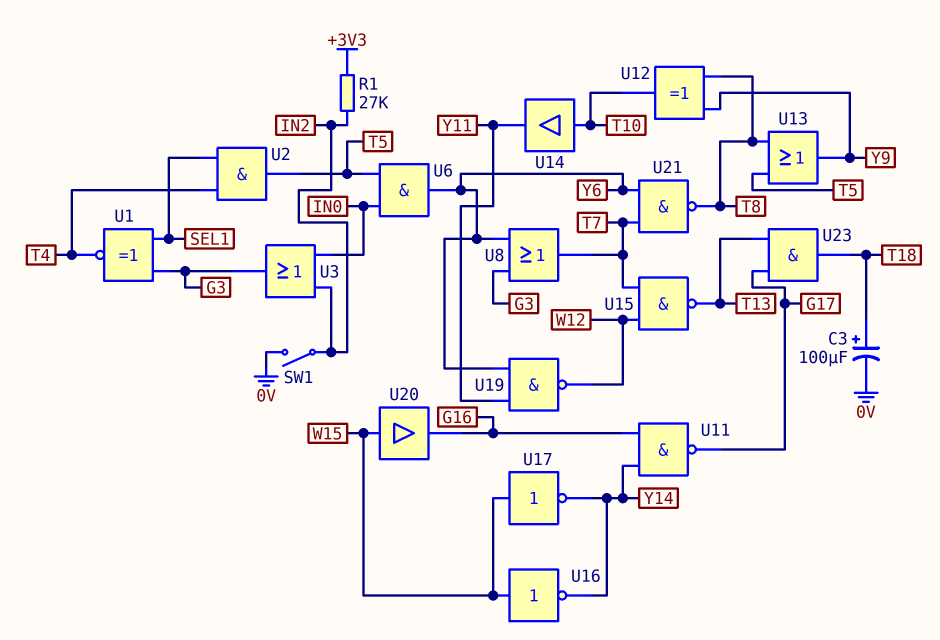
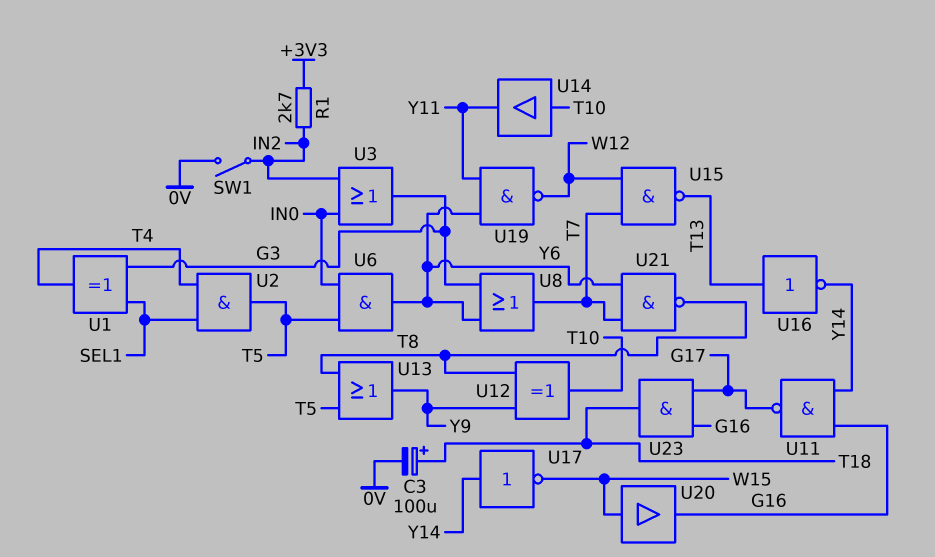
R1: 27k (+3V3, IN2) -> 2.7k (+3V3, IN2)
U1: XNOR (in G3, in SEL1, out T4) -> XOR (in G3, in SEL1, out T4)
U16: NOT (in W15, out Y14) -> NOT (in T13, out Y14)
U17: NOT (in W15, out Y14) -> NOT (in Y14, out W15)
U23: AND (in G17, in T13, out T18) -> AND (in G16, in G17, out T18)

